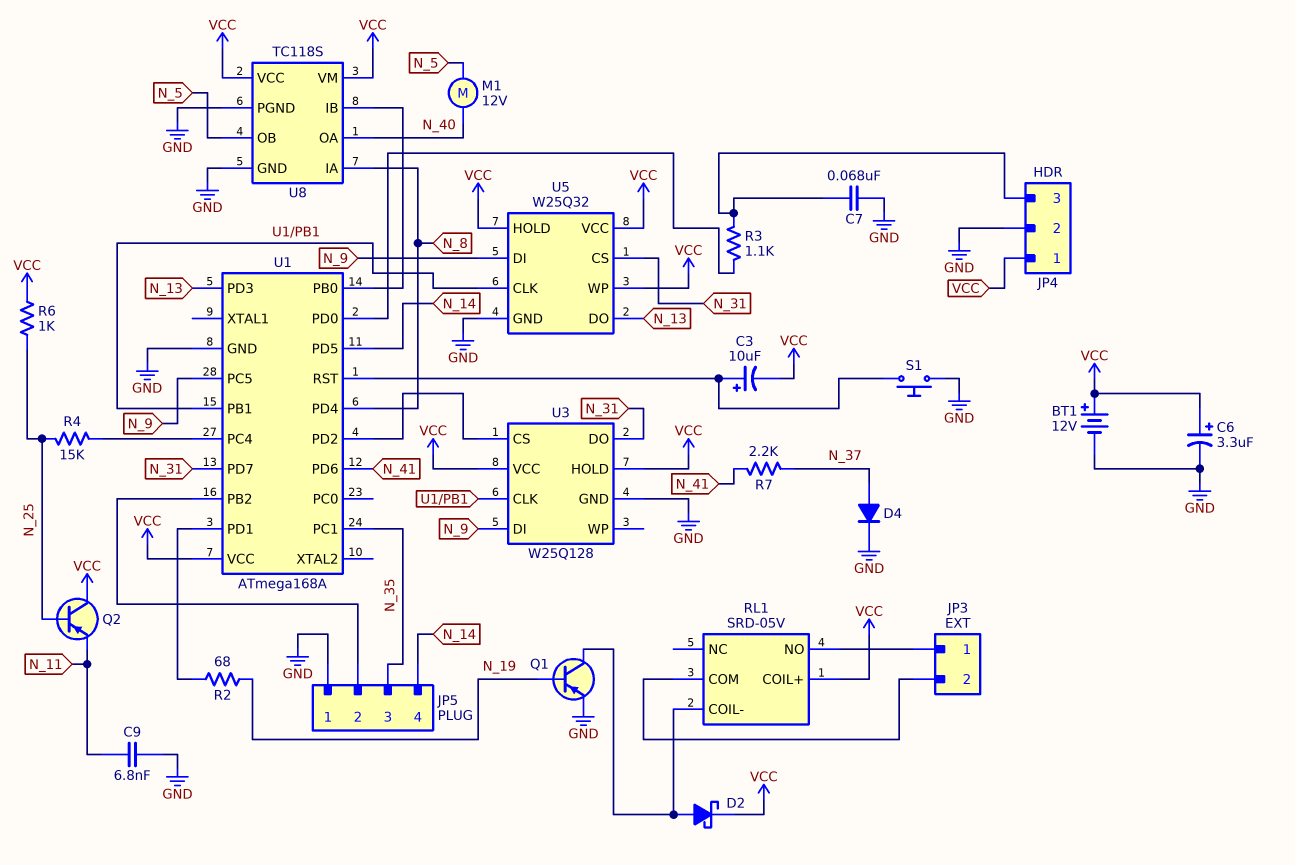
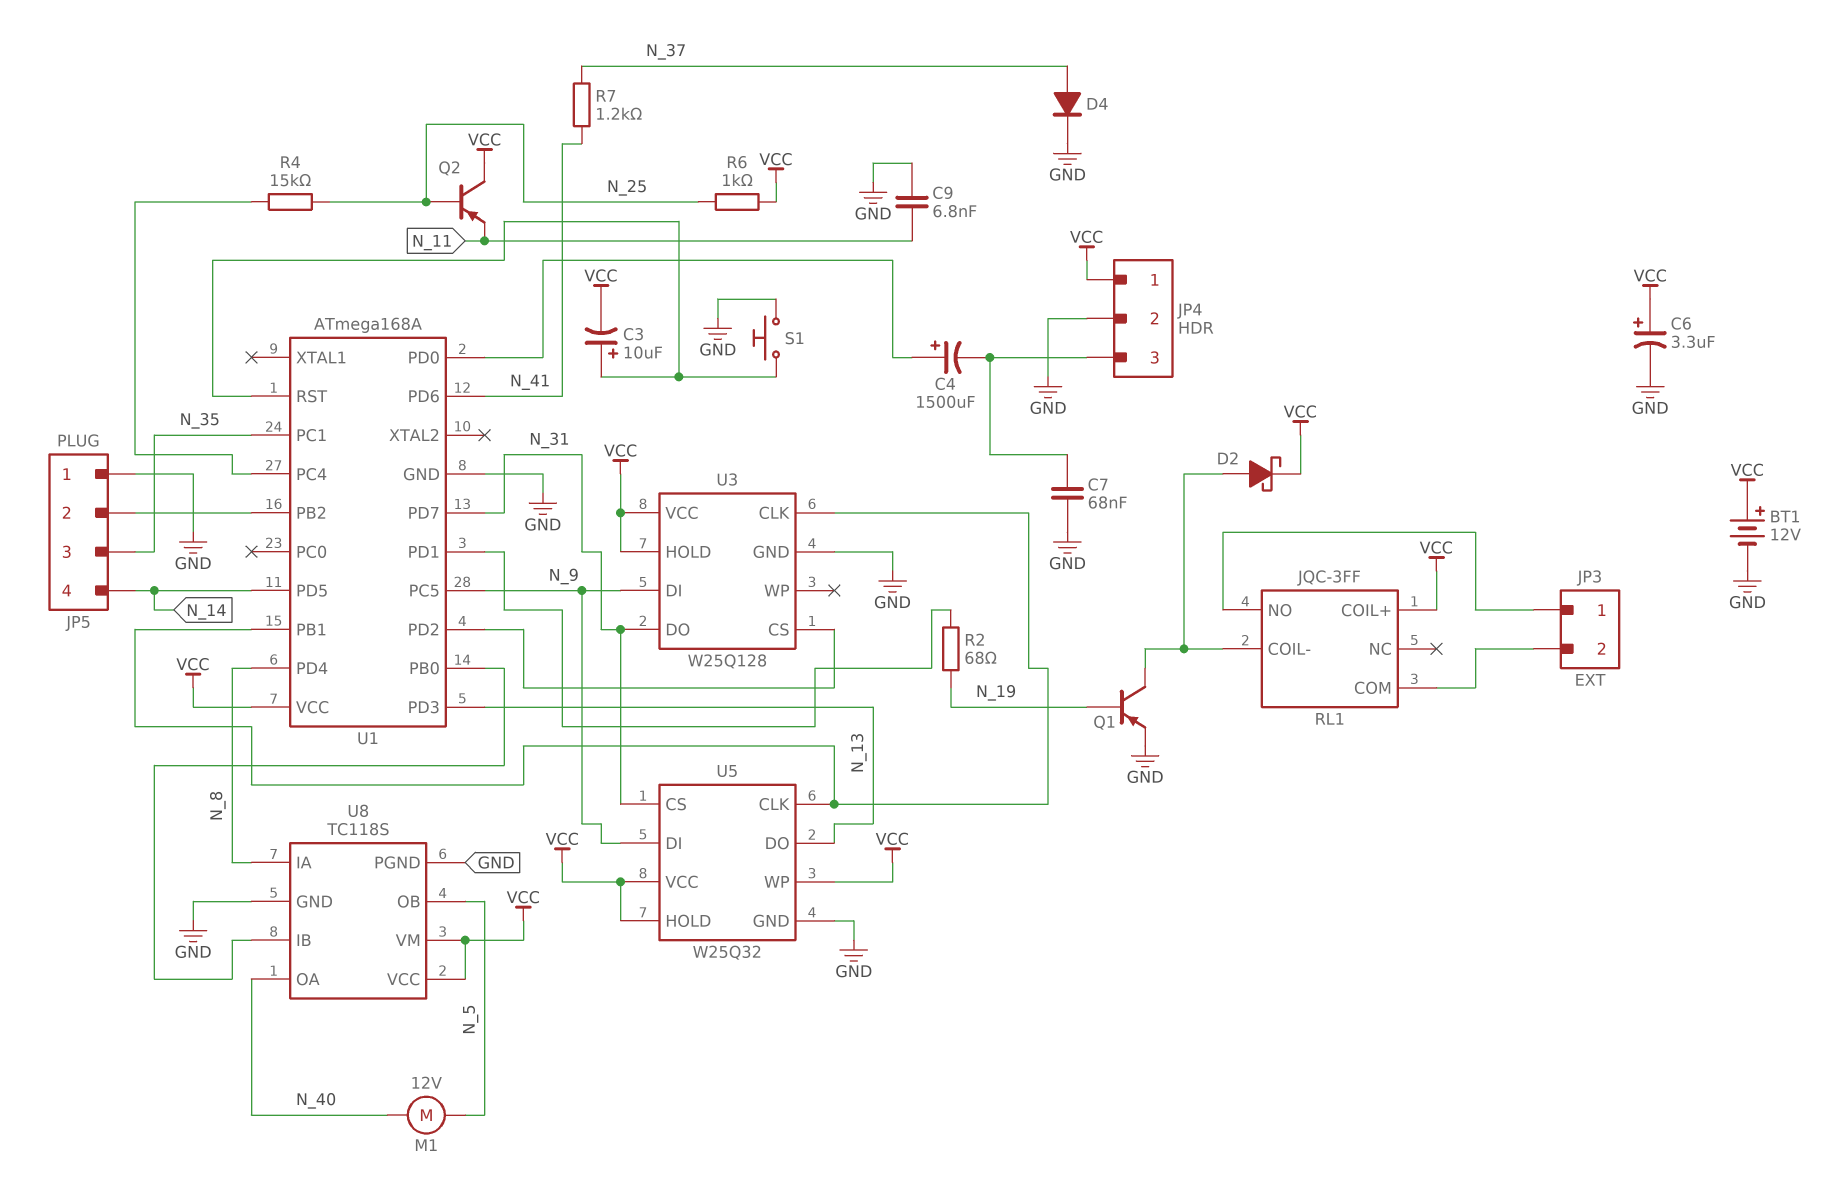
C4: none -> 1500uF (plus U1/PD0, minus JP4/3)
R3: 1.1k (JP4/3, U1/PD0) -> none
R7: 2.2k (N_37, N_41) -> 1.2k (N_37, N_41)
RL1: SRD-05V -> JQC-3FF

